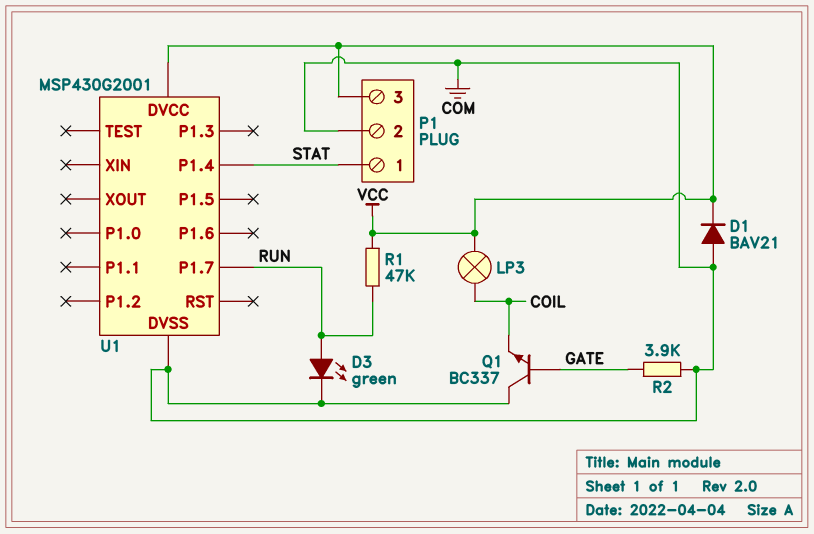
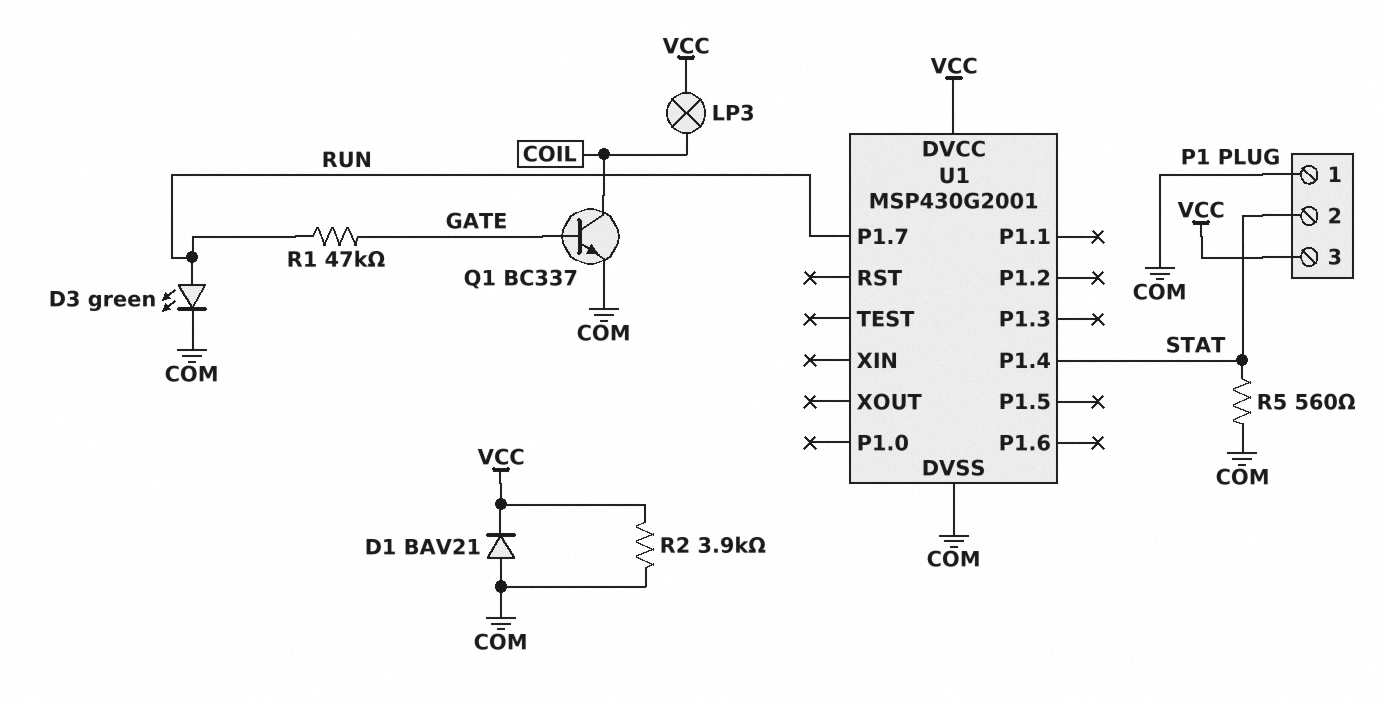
P1 pin 1: STAT -> COM
P1 pin 2: COM -> STAT
Q1: NPN BC337 (B GATE, C COM, E COIL) -> NPN BC337 (B GATE, C COIL, E COM)
R1: 47k (RUN, VCC) -> 47k (GATE, RUN)
R2: 3.9k (COM, GATE) -> 3.9k (COM, VCC)
R5: none -> 560 (COM, STAT)

